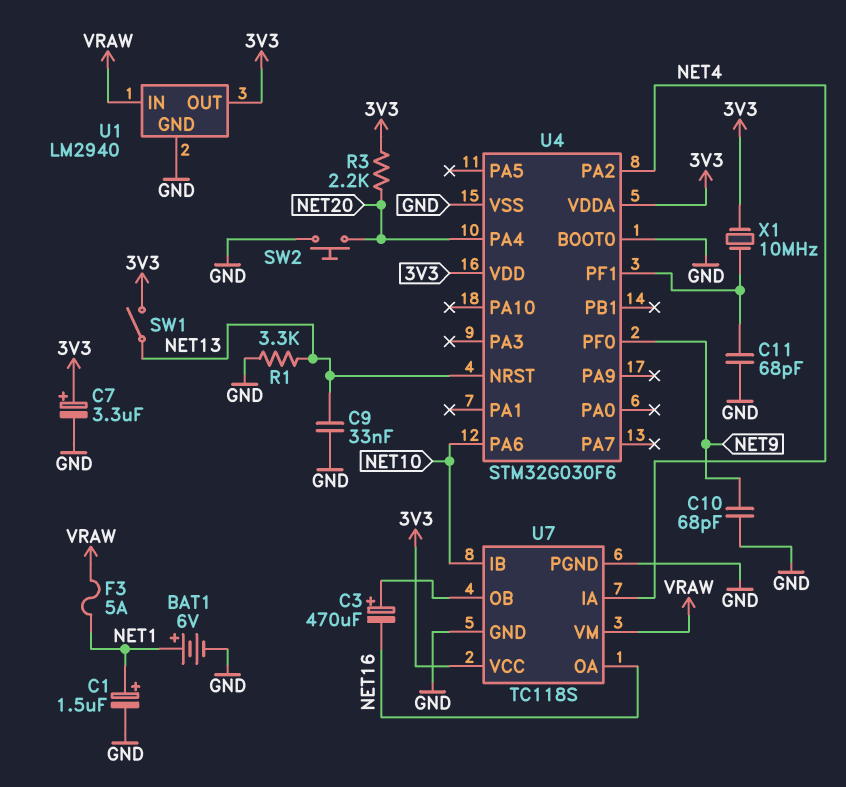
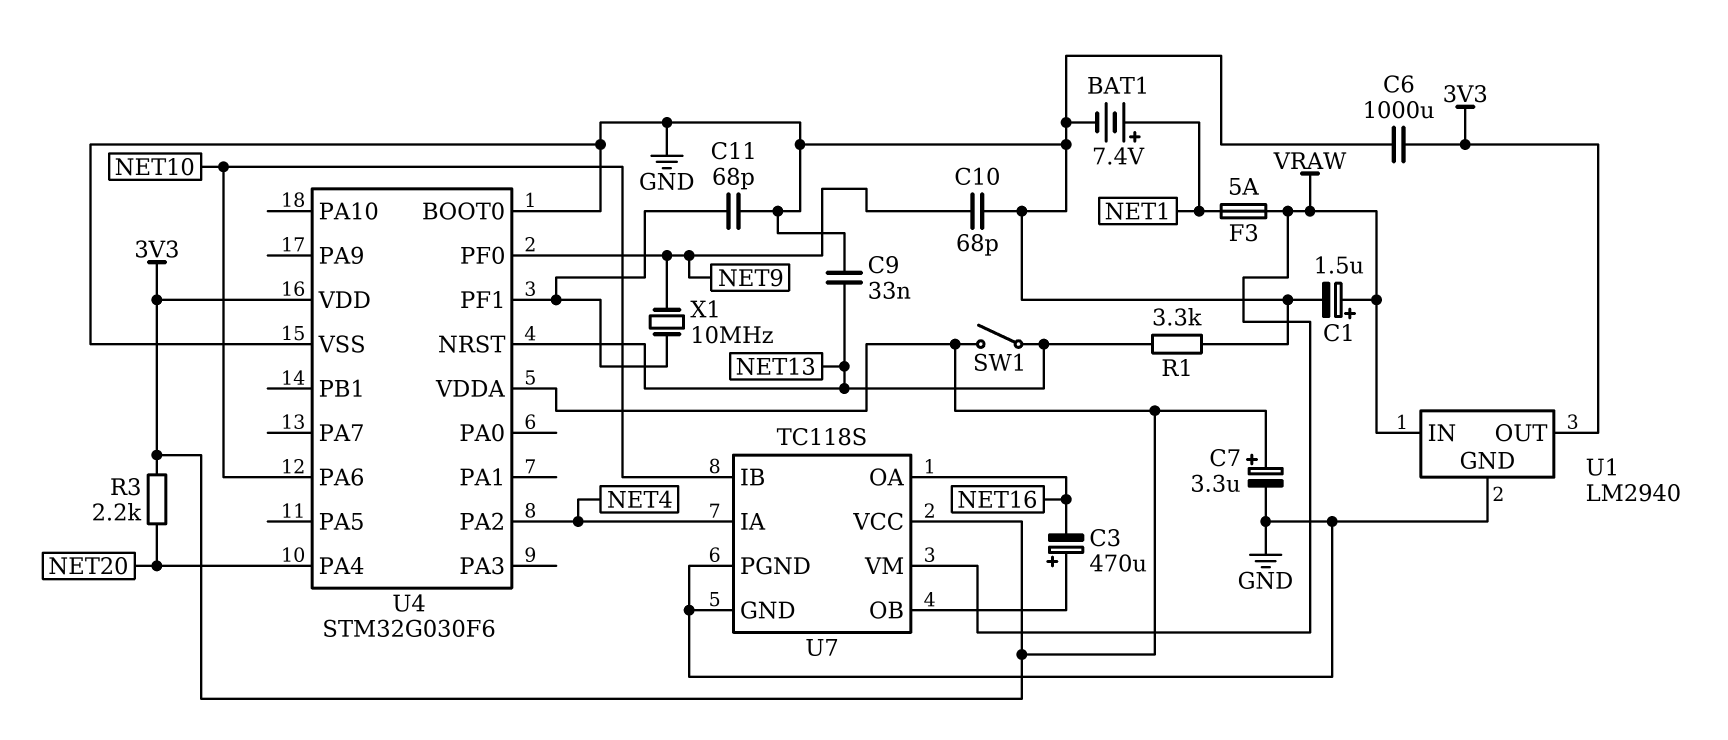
BAT1: 6V (plus NET1, minus GND) -> 7.4V (plus NET1, minus GND)
C1: 1.5uF (plus NET1, minus GND) -> 1.5uF (plus VRAW, minus GND)
C6: none -> 1000uF (3V3, GND)
SW2: button (GND, NET20) -> none
X1: 10MHz (3V3, U4/PF1) -> 10MHz (NET9, U4/PF1)

